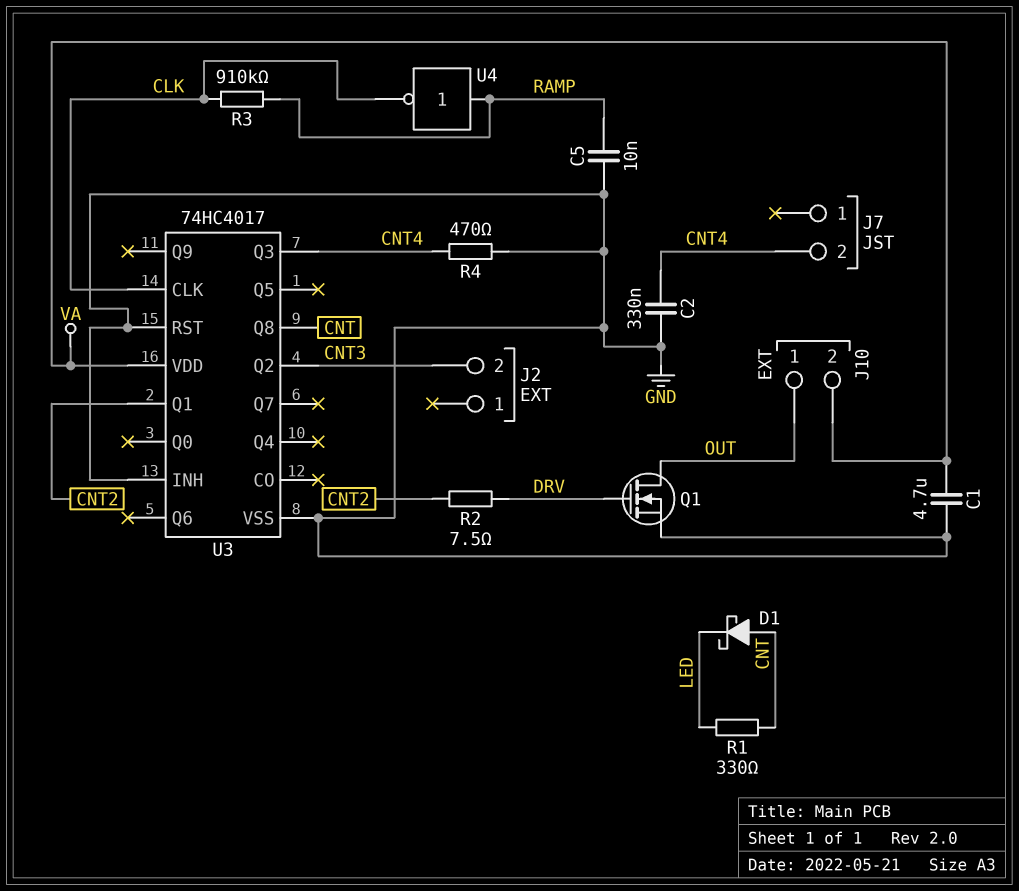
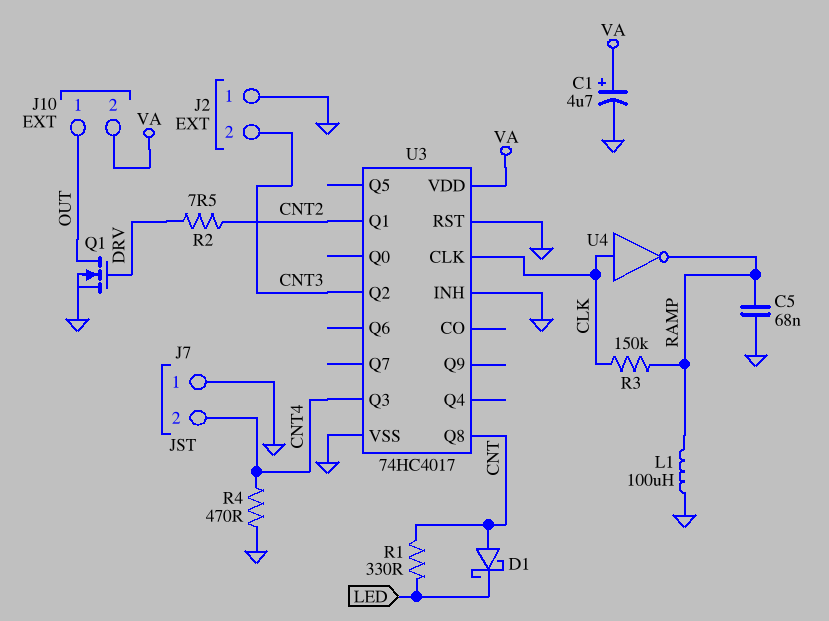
C1: 4.7uF (GND, VA) -> 4.7uF (plus VA, minus GND)
C2: 330nF (CNT4, GND) -> none
C5: 10nF (GND, RAMP) -> 68nF (GND, RAMP)
J2 pin 1: none -> GND
J7 pin 1: none -> GND
L1: none -> 100uH (GND, RAMP)
R3: 910k (CLK, RAMP) -> 150k (CLK, RAMP)
U4: NOT (in RAMP, out CLK) -> NOT (in CLK, out RAMP)

